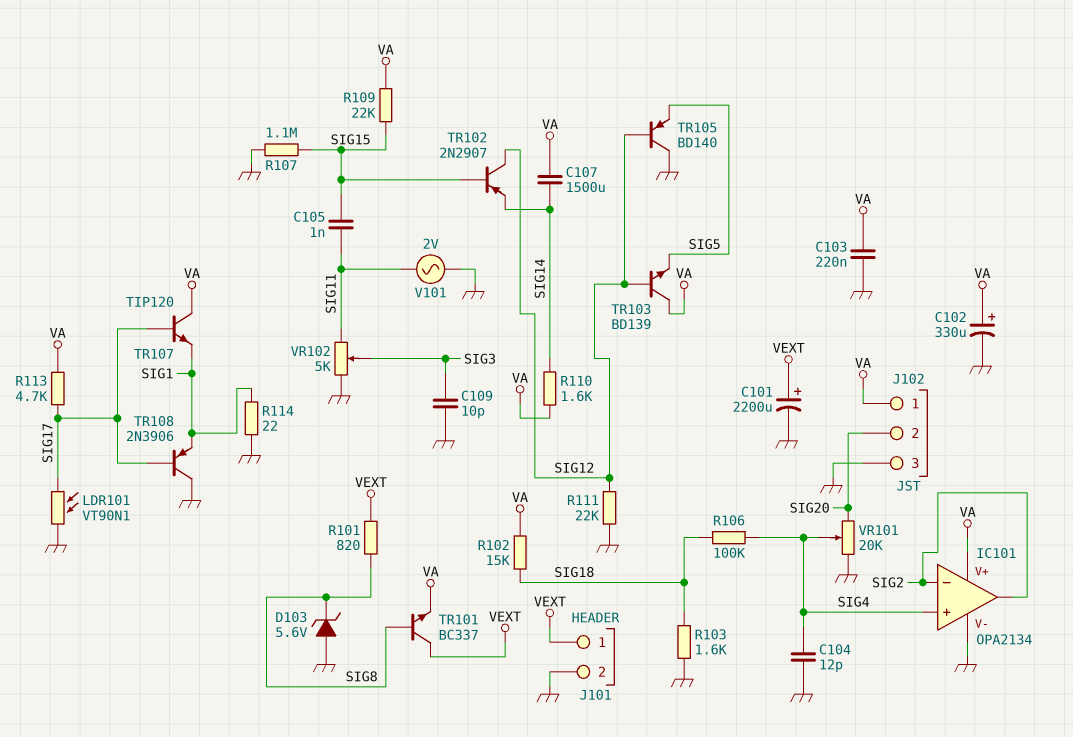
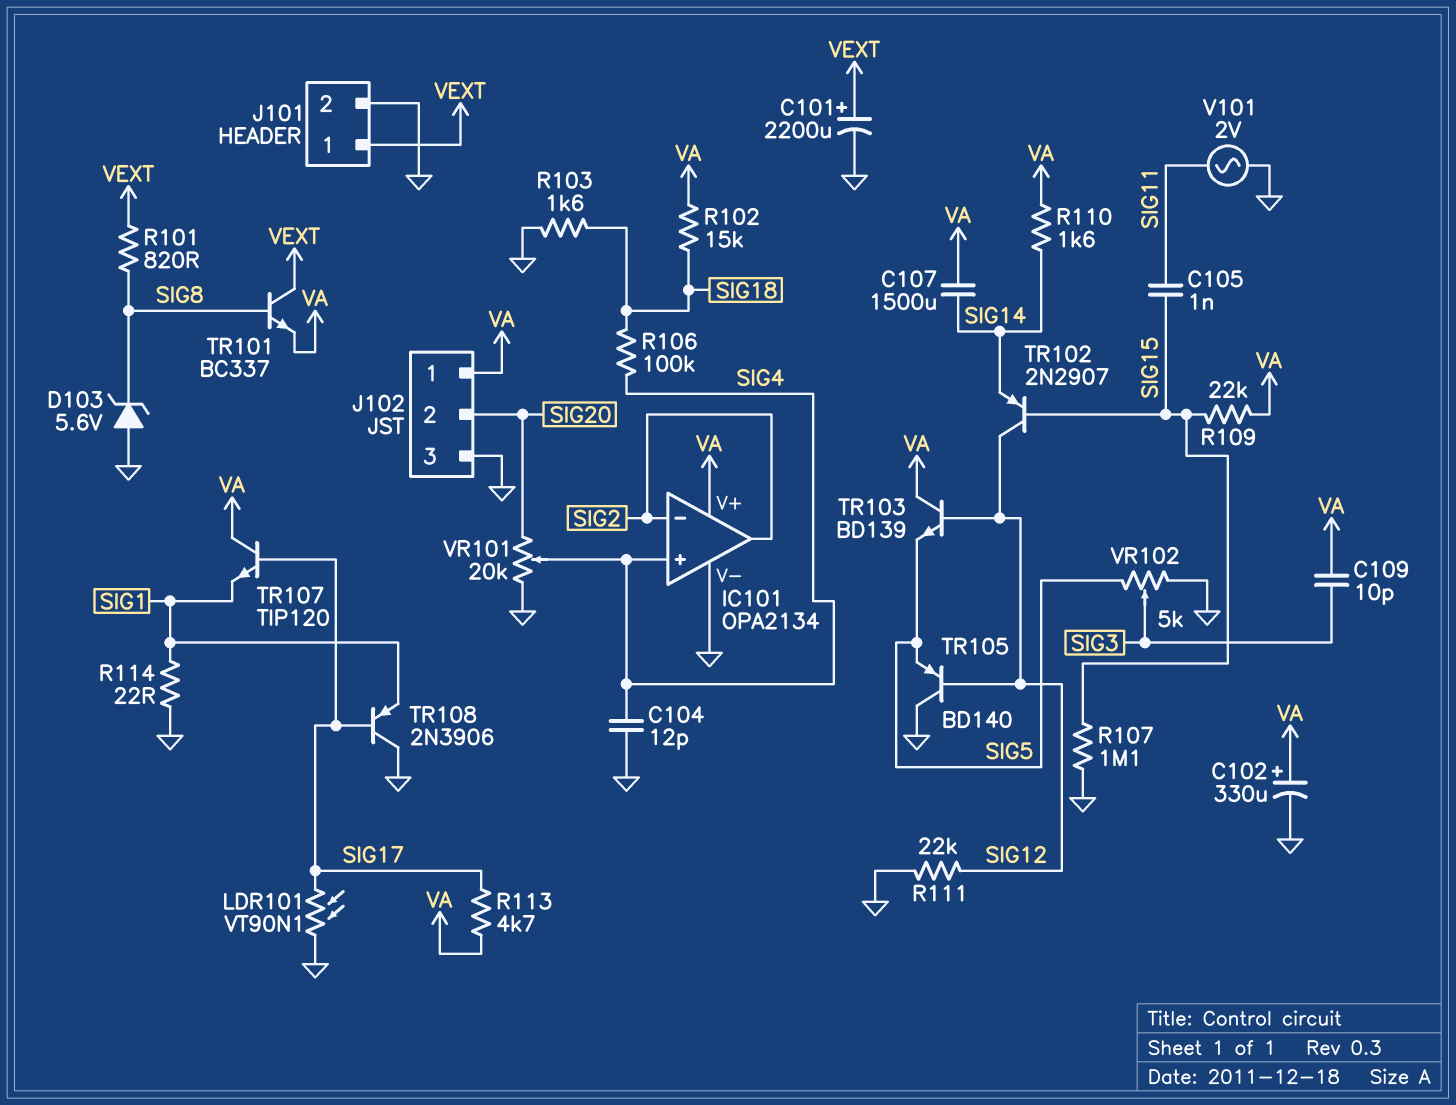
C103: 220nF (GND, VA) -> none
C109: 10pF (GND, SIG3) -> 10pF (SIG3, VA)
VR102: 5k (GND, SIG11, wiper SIG3) -> 5k (GND, SIG5, wiper SIG3)

